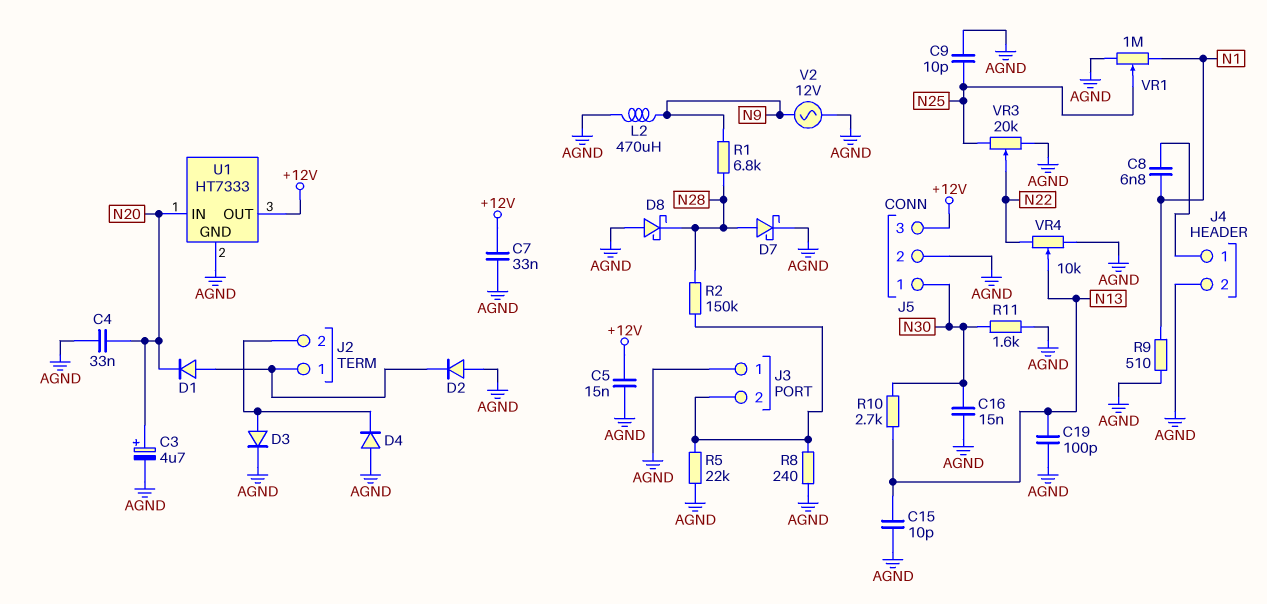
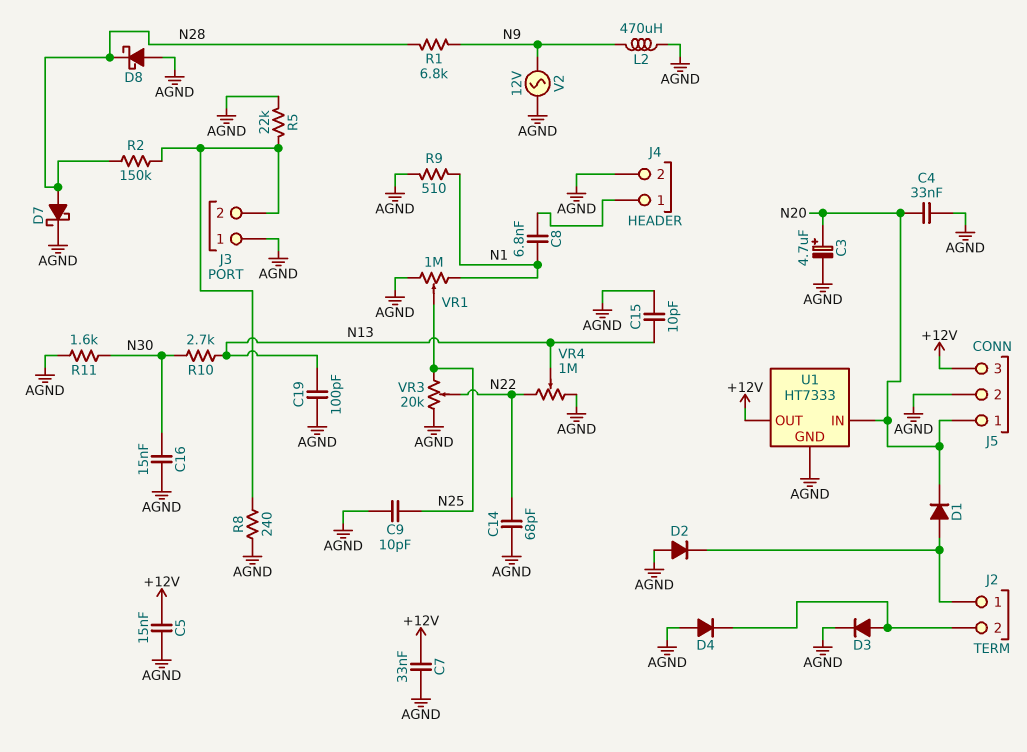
C14: none -> 68pF (AGND, N22)
J5 pin 1: N30 -> N20
VR4: 10k (AGND, N22, wiper N13) -> 1M (AGND, N22, wiper N13)

